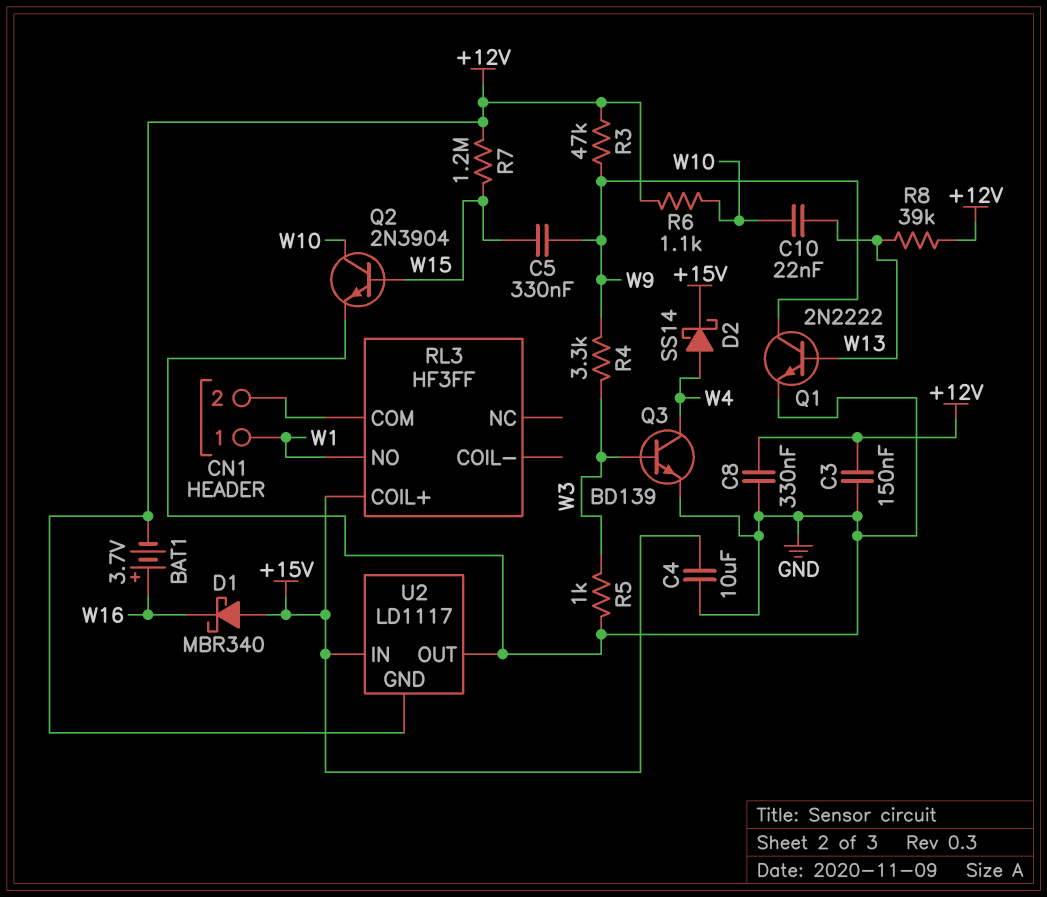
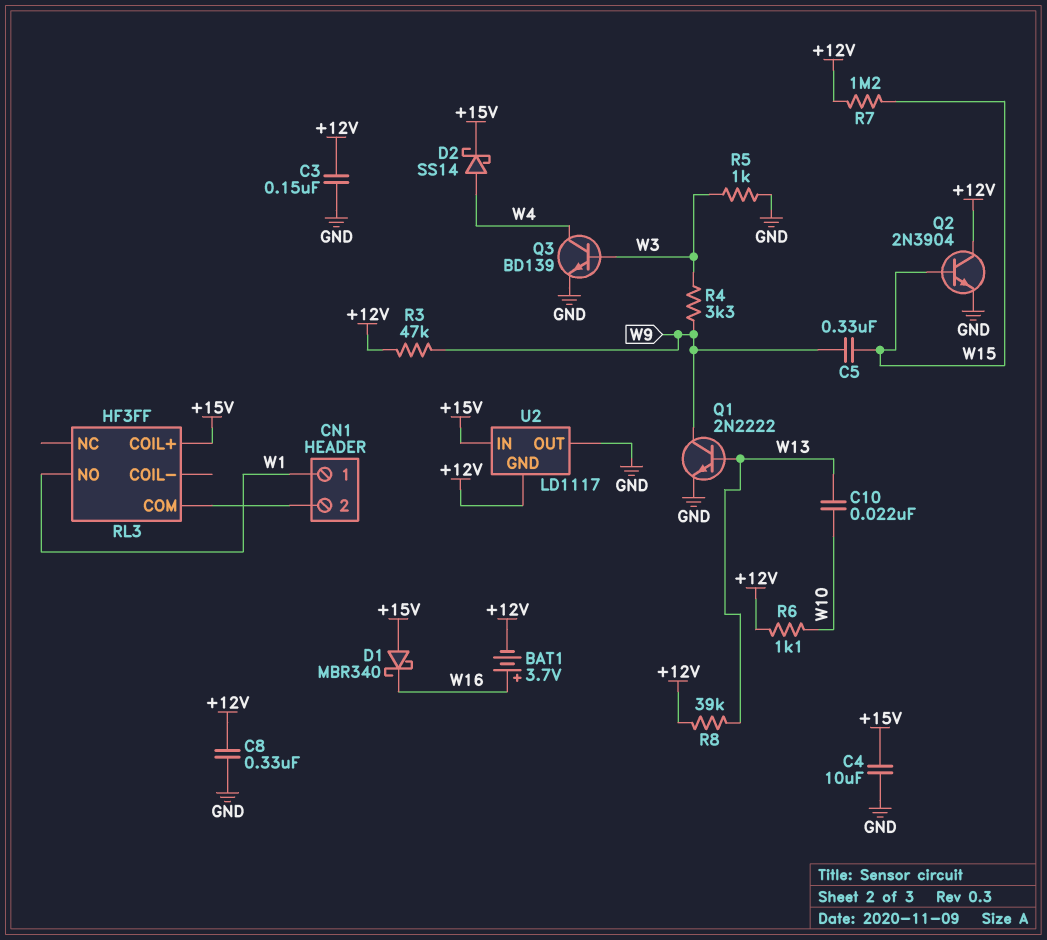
Q2: NPN 2N3904 (B W15, C W10, E GND) -> NPN 2N3904 (B W15, C +12V, E GND)

